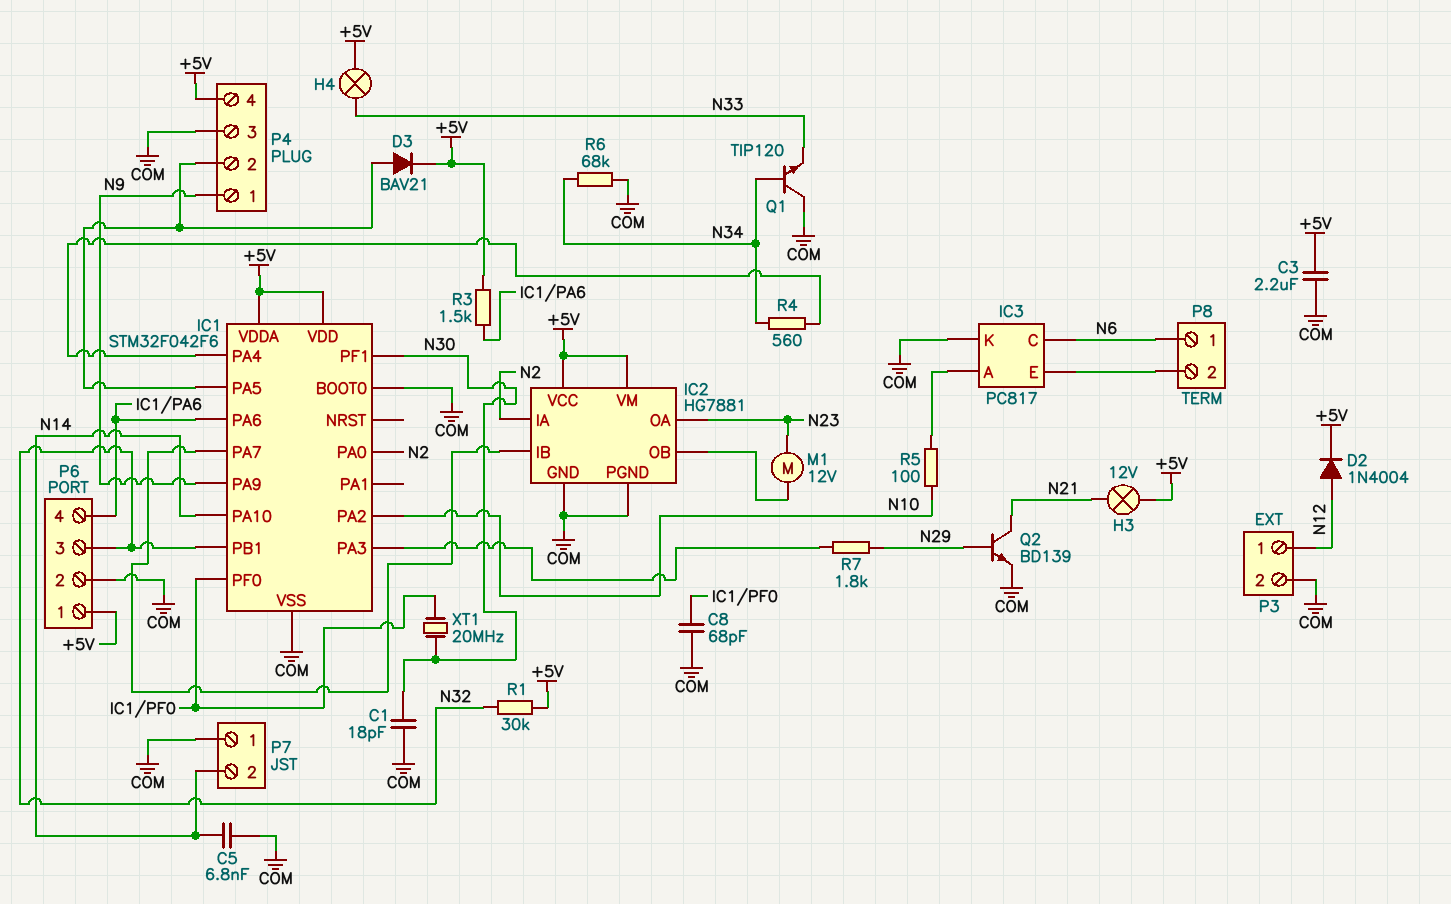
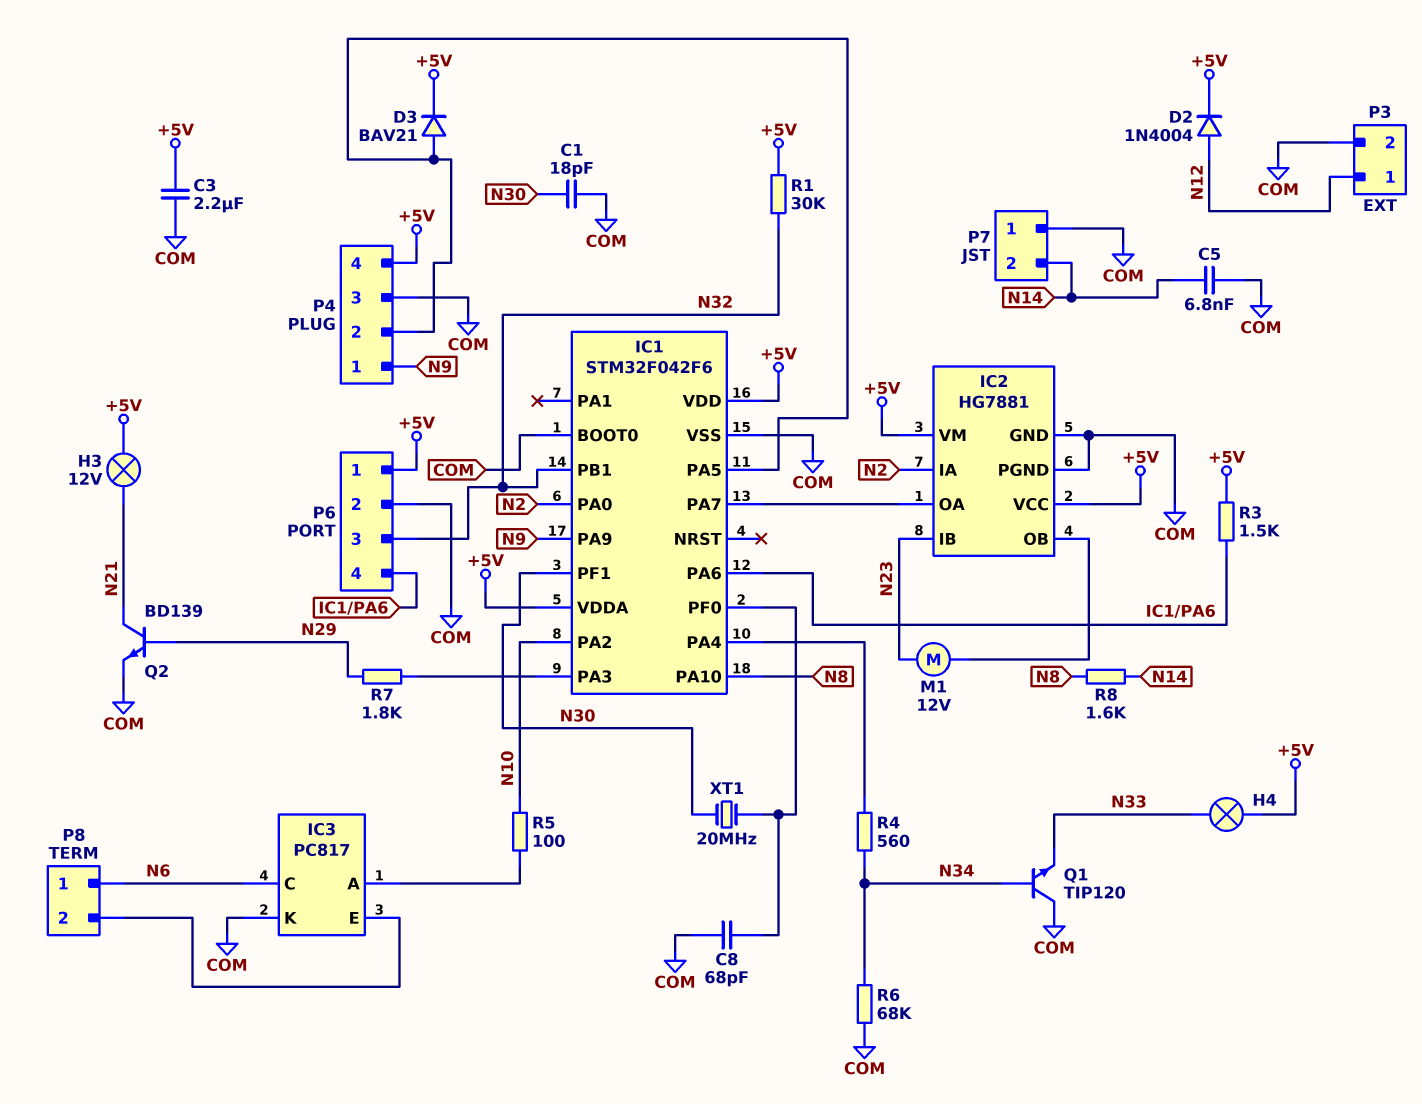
IC1 pin PA10: N14 -> N8
IC2 pin IB: IC1/PA7 -> N23
IC2 pin OA: N23 -> IC1/PA7
R8: none -> 1.6k (N8, N14)

